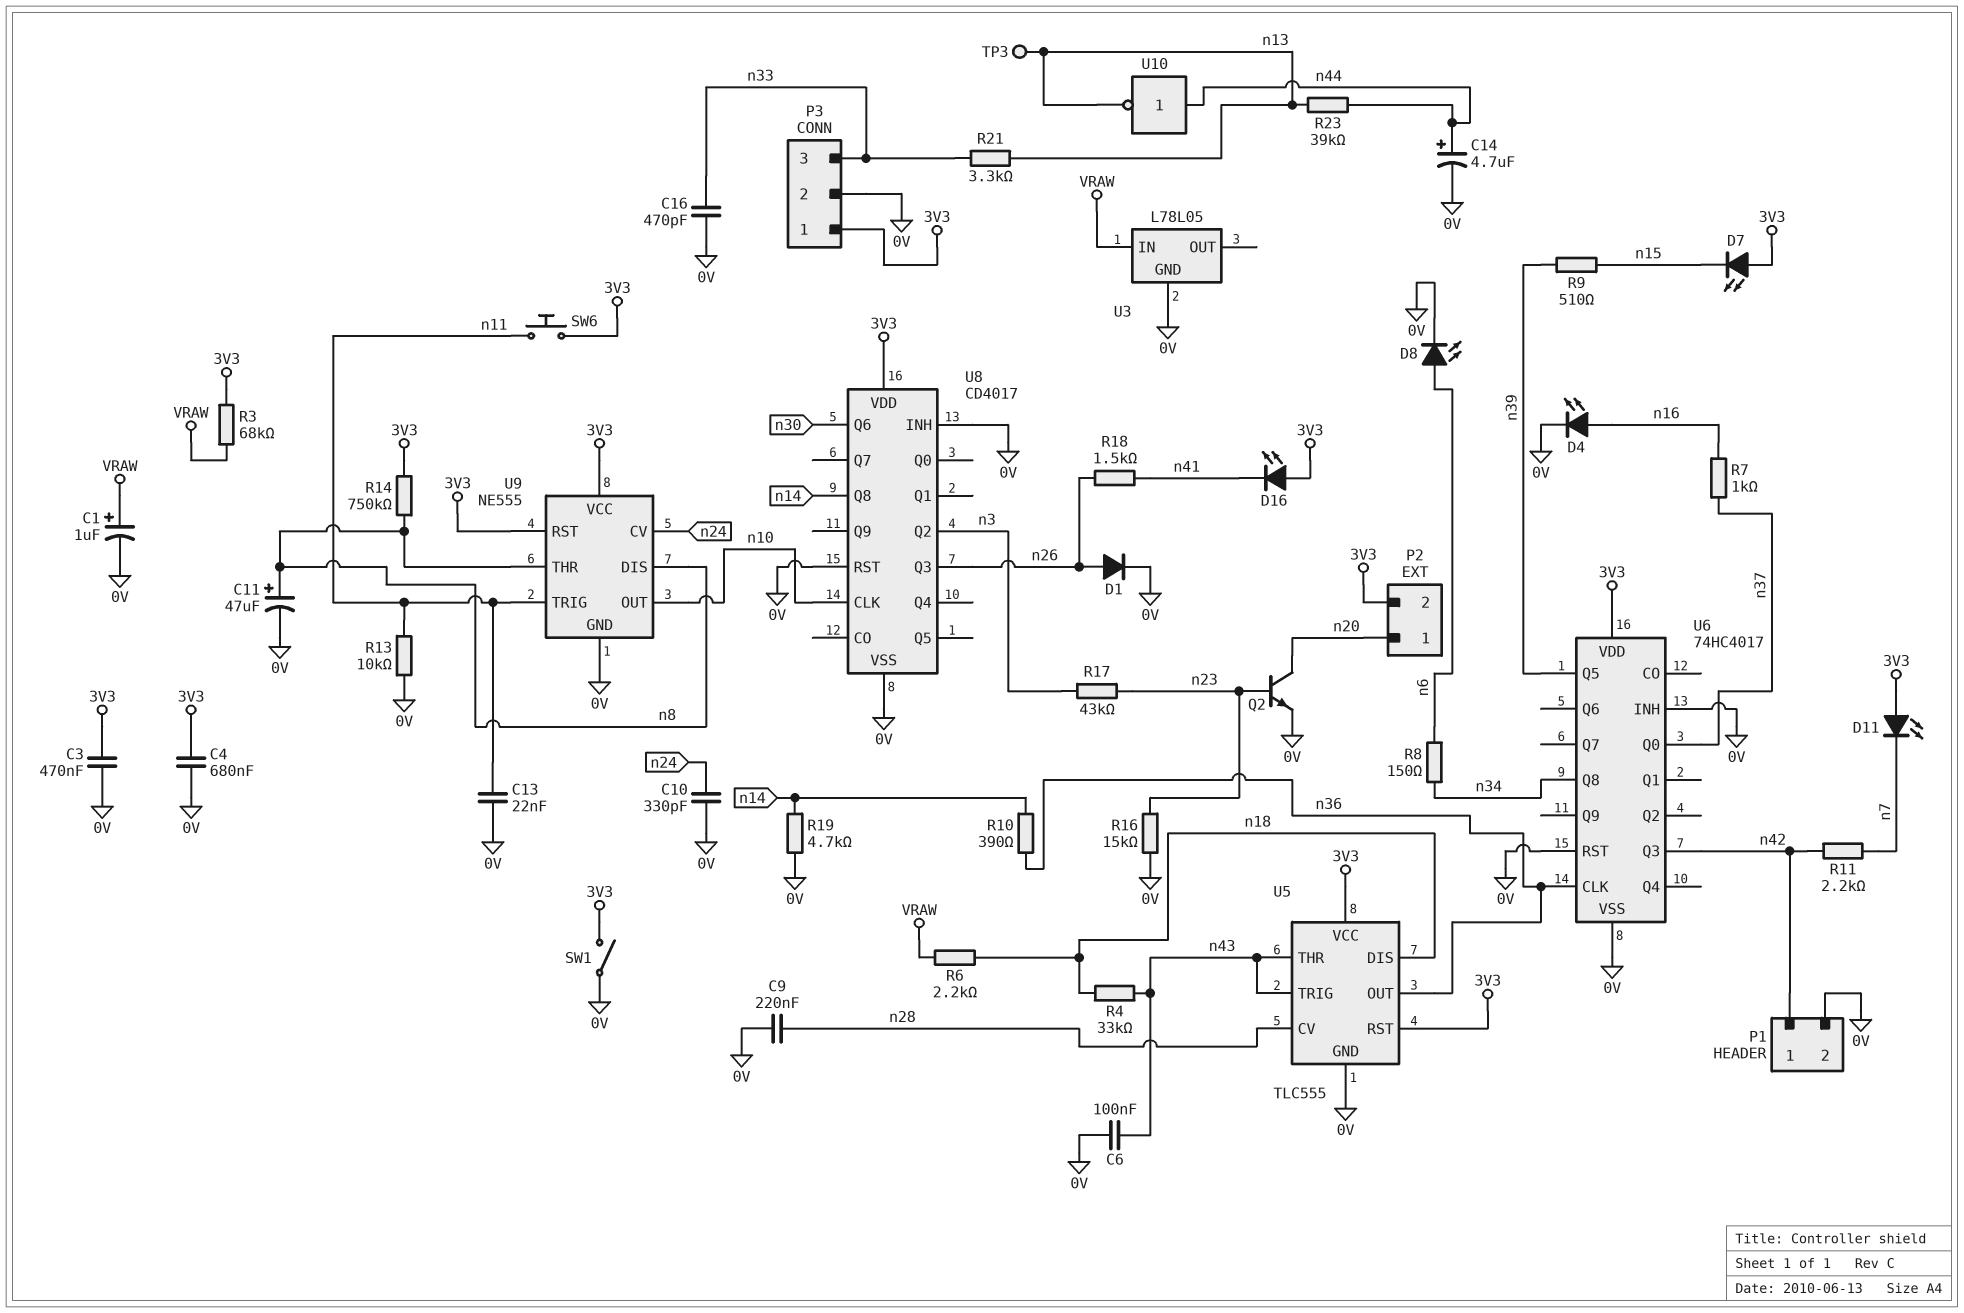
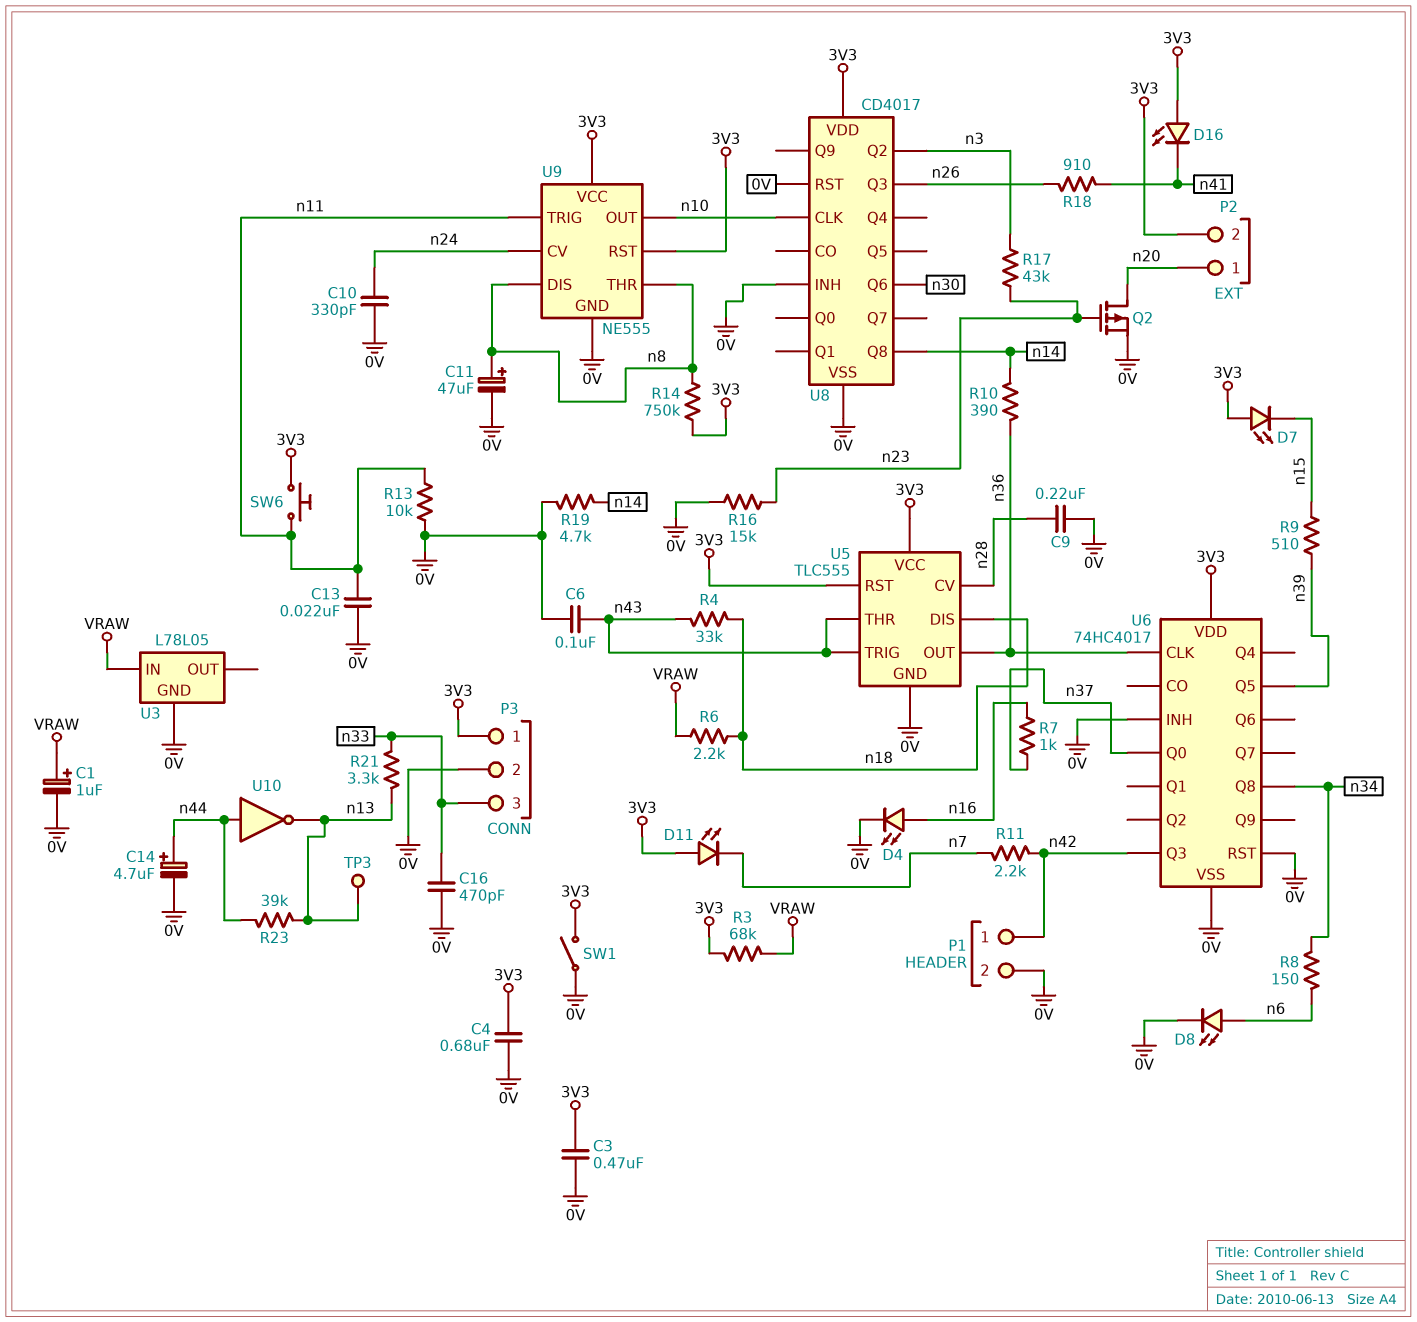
D1: diode (A n26, K 0V) -> none
Q2: NPN (B n23, C n20, E 0V) -> PMOS (G n23, D n20, S 0V)
R18: 1.5k (n26, n41) -> 910 (n26, n41)

